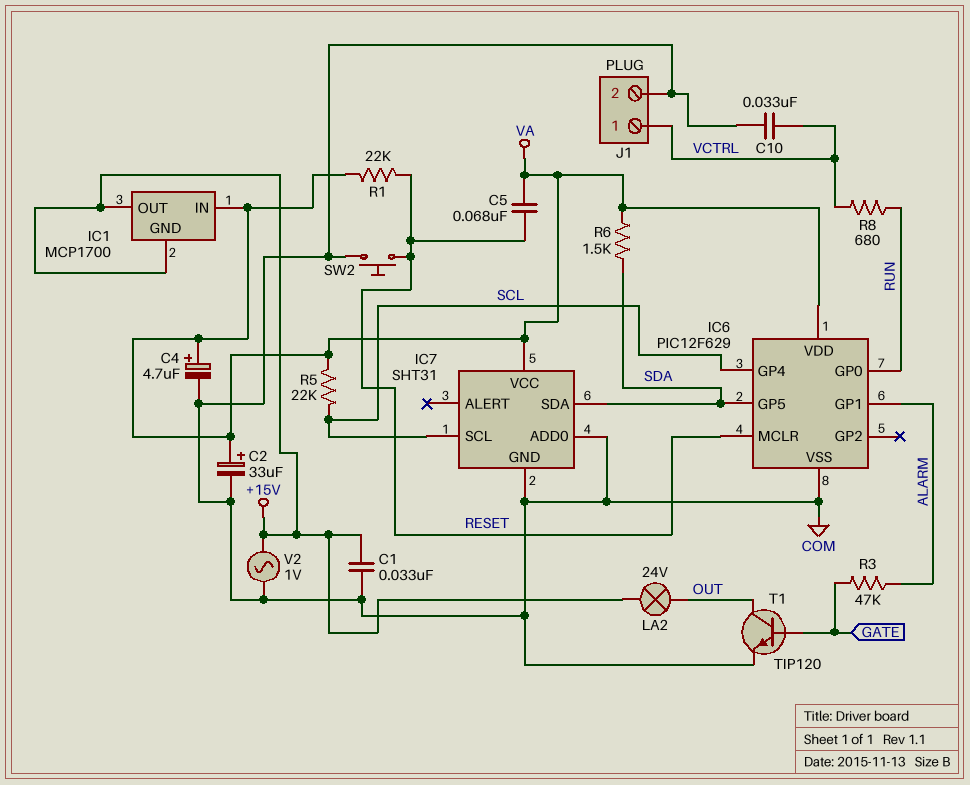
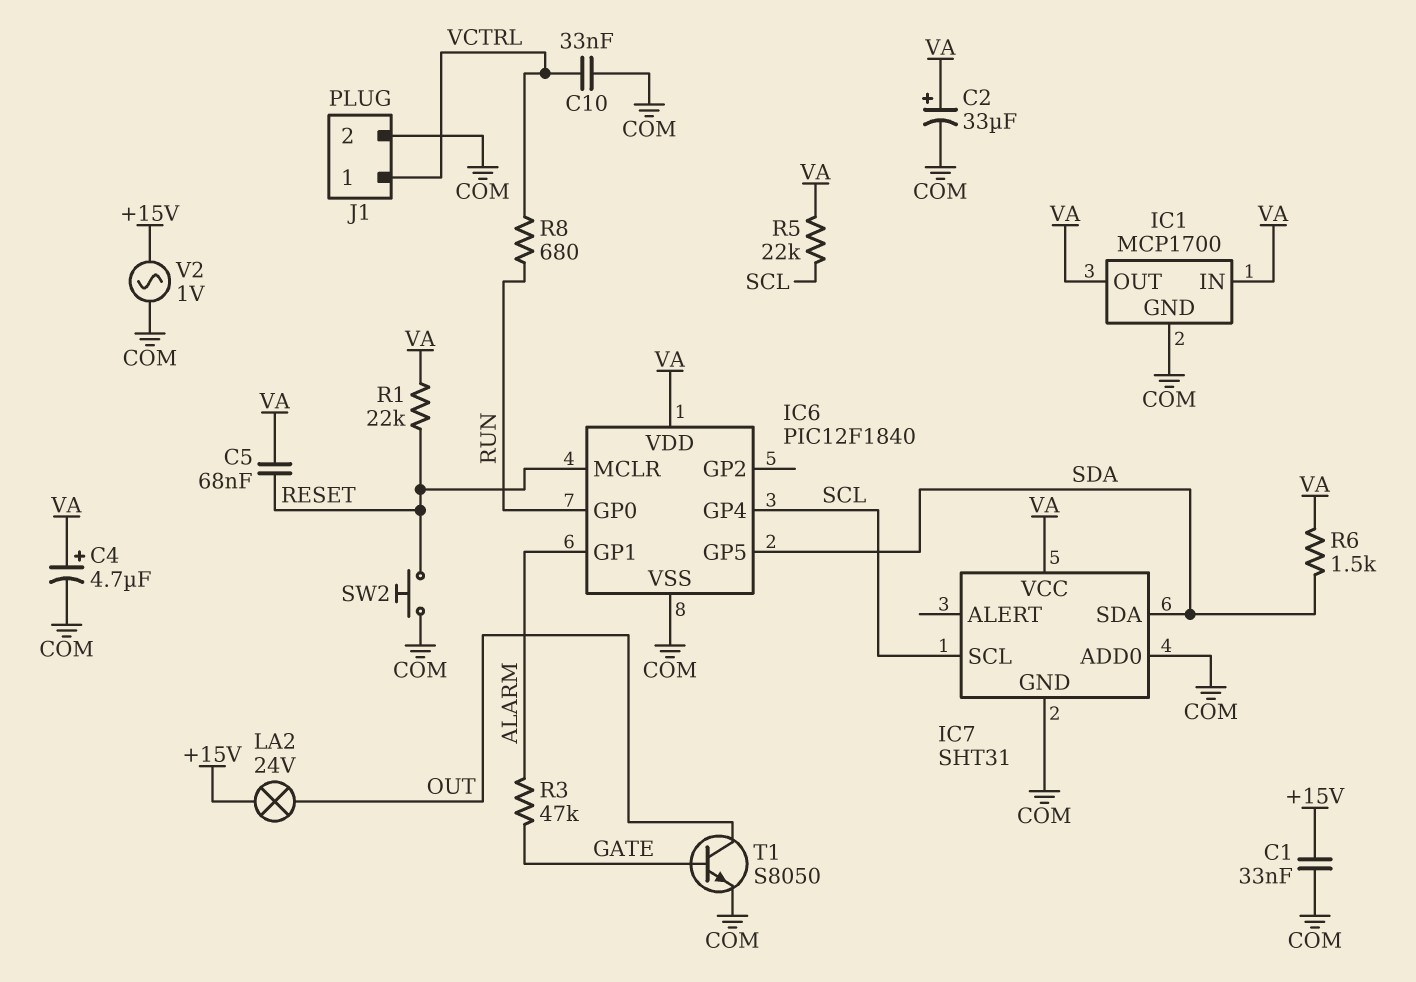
IC1 pin GND: +15V -> COM
IC1 pin OUT: +15V -> VA
IC6: PIC12F629 -> PIC12F1840
T1: NPN TIP120 (B GATE, C OUT, E COM) -> NPN S8050 (B GATE, C OUT, E COM)

